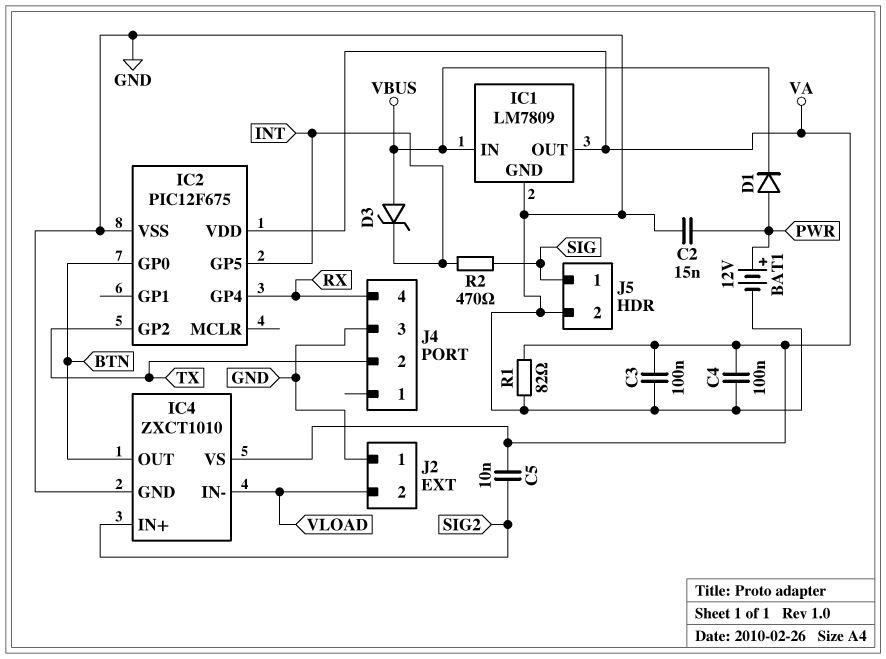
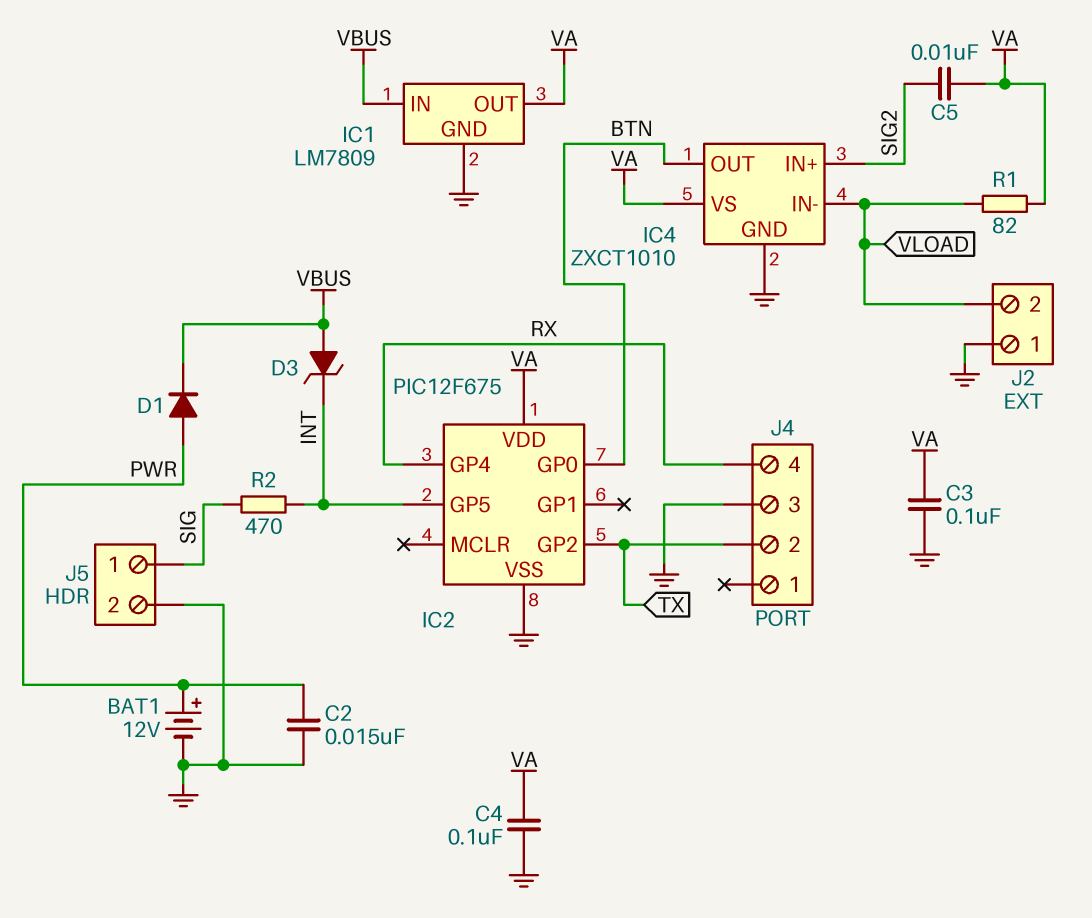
R1: 82 (GND, VA) -> 82 (VA, VLOAD)

